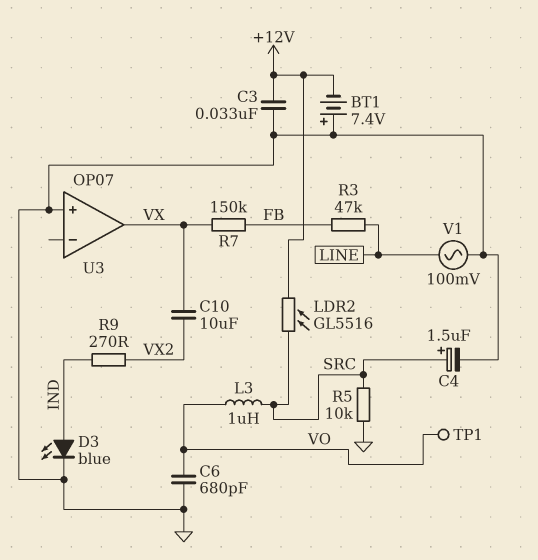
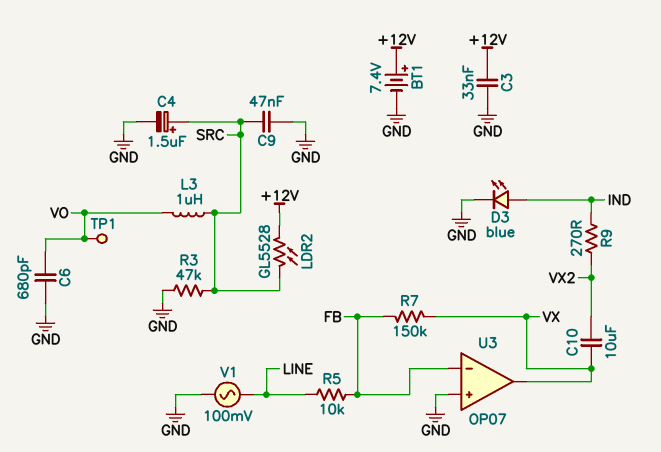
BT1: 7.4V (plus GND, minus +12V) -> 7.4V (plus +12V, minus GND)
C9: none -> 47nF (GND, SRC)
LDR2: GL5516 (+12V, SRC) -> GL5528 (+12V, SRC)
R3: 47k (FB, LINE) -> 47k (GND, SRC)
R5: 10k (GND, SRC) -> 10k (FB, LINE)
U3 pin in-: none -> FB

